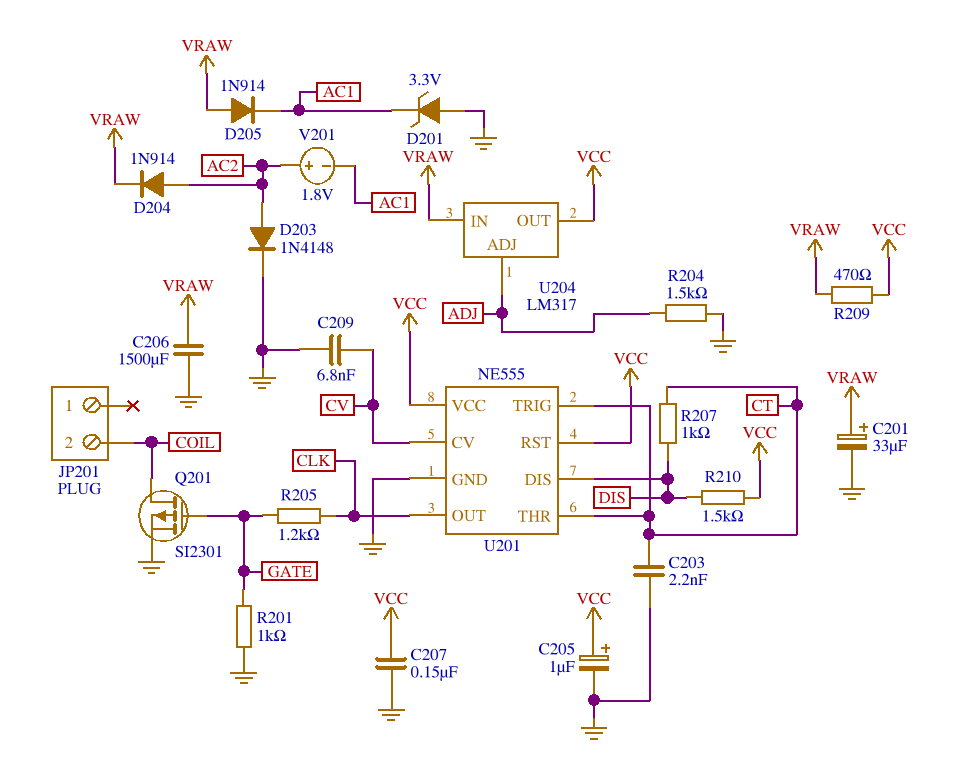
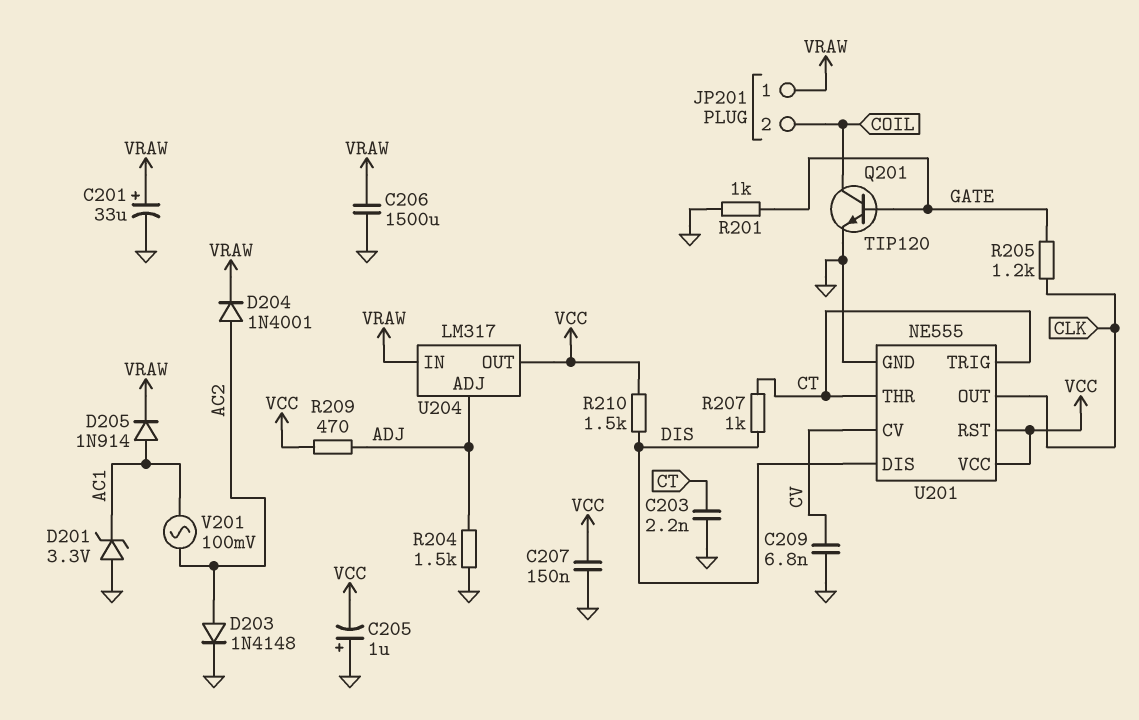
C205: 1uF (plus VCC, minus GND) -> 1uF (plus GND, minus VCC)
D204: diode 1N914 (A AC2, K VRAW) -> diode 1N4001 (A AC2, K VRAW)
D205: diode 1N914 (A VRAW, K AC1) -> diode 1N914 (A AC1, K VRAW)
JP201 pin 1: none -> VRAW
Q201: PMOS SI2301 (G GATE, D COIL, S GND) -> NPN TIP120 (B GATE, C COIL, E GND)
R209: 470 (VCC, VRAW) -> 470 (ADJ, VCC)
V201: 1.8V (plus AC2, minus AC1) -> AC 100mV (AC1, AC2)

